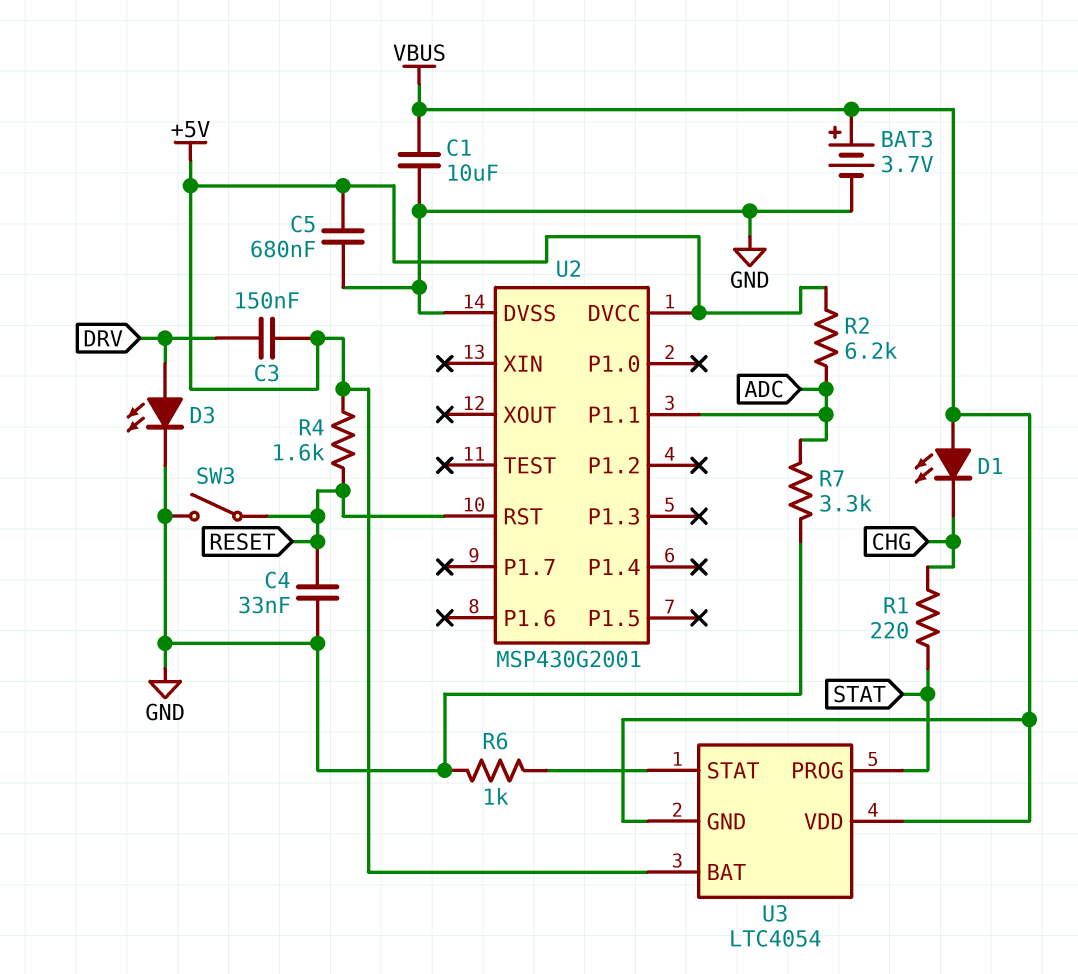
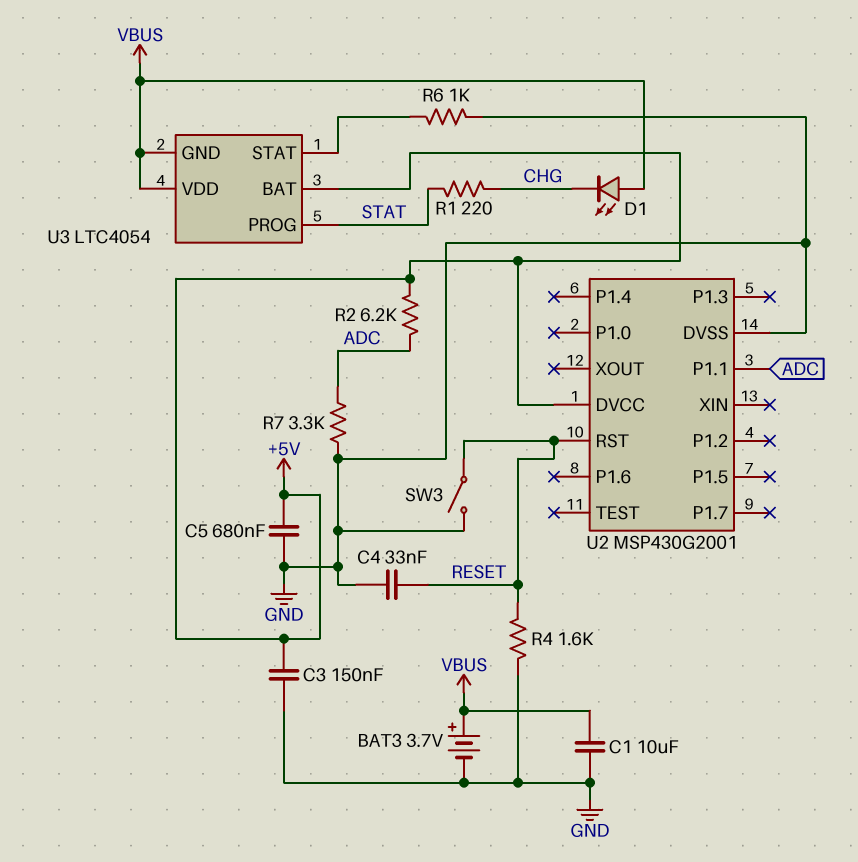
C3: 150nF (+5V, DRV) -> 150nF (+5V, GND)
D3: LED (A DRV, K GND) -> none
R4: 1.6k (+5V, RESET) -> 1.6k (GND, RESET)

